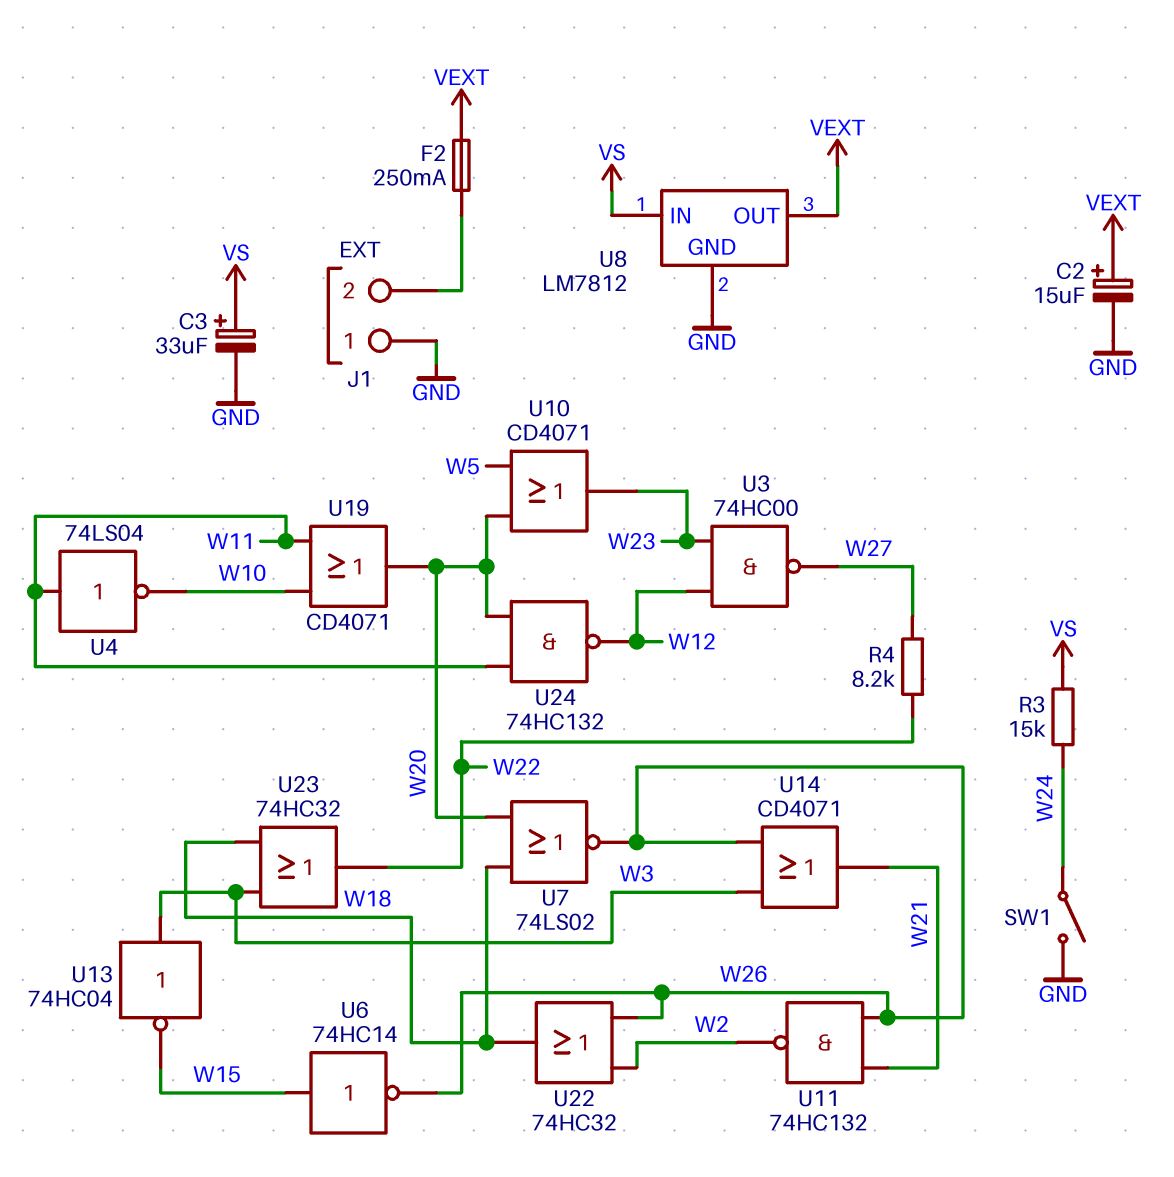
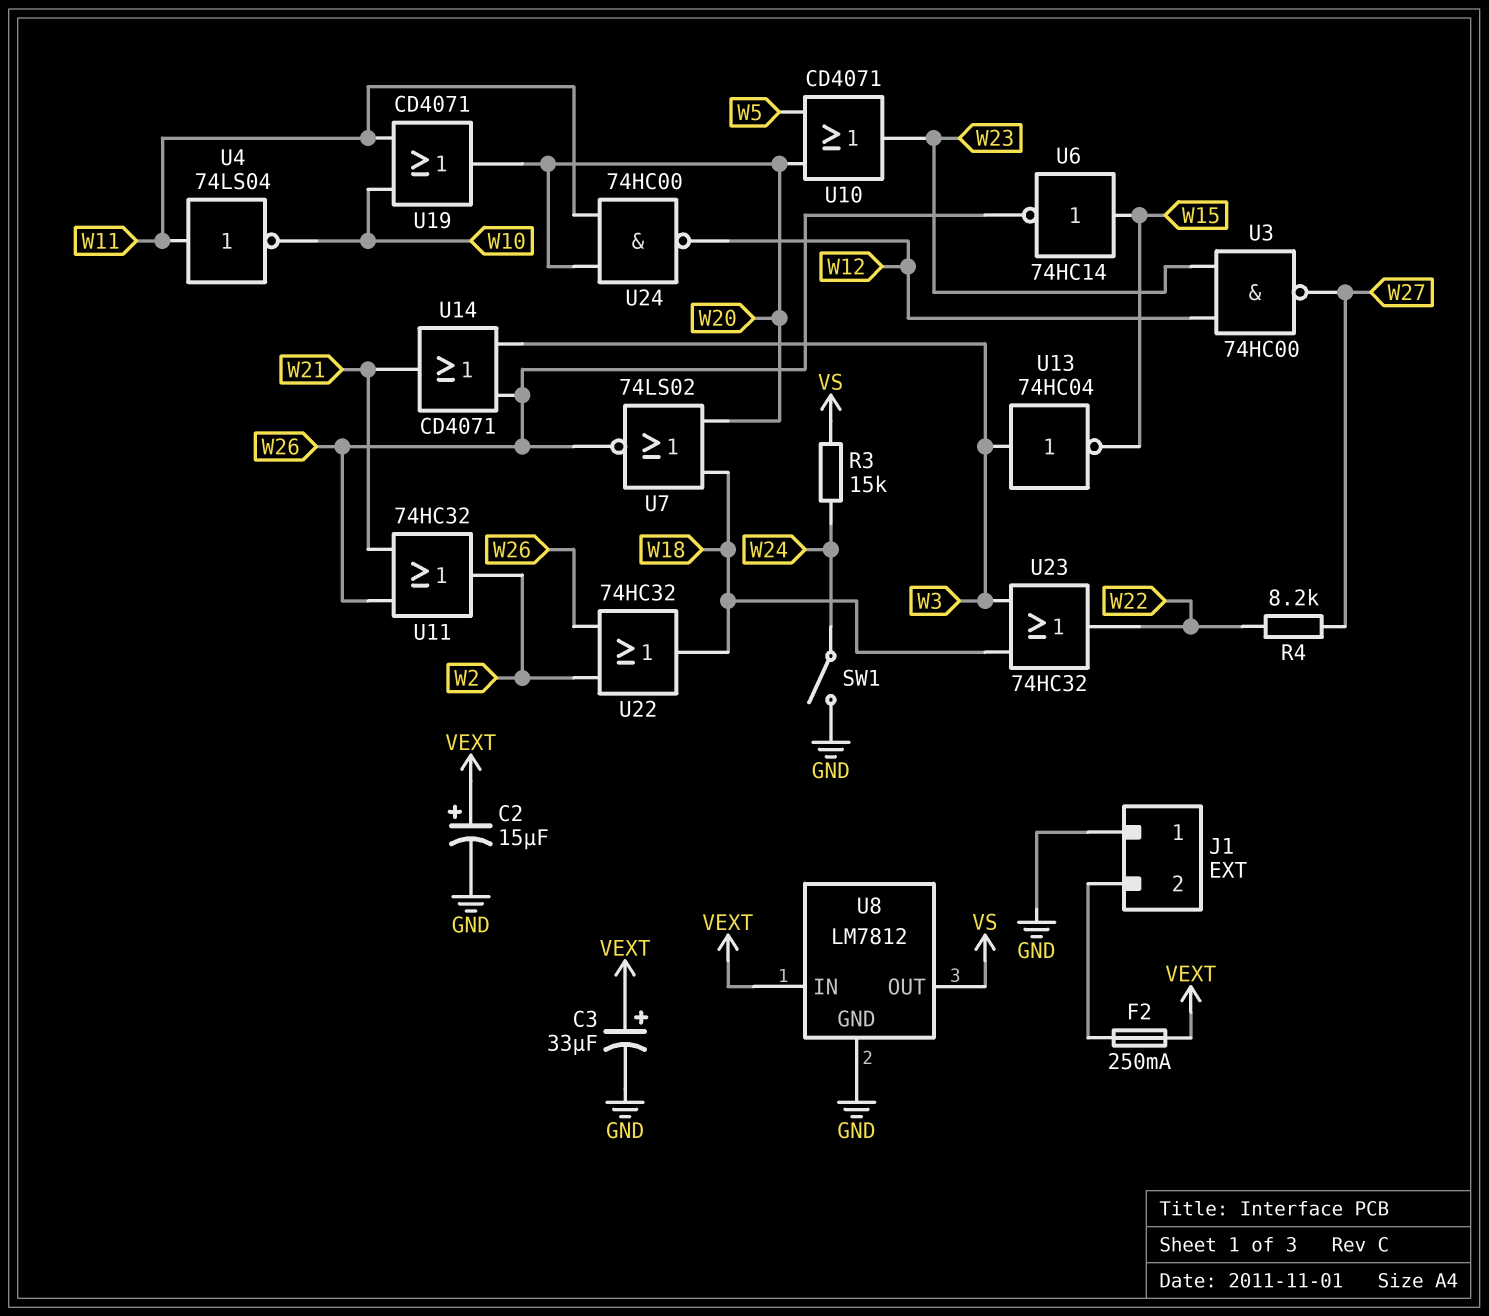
C3: 33uF (plus VS, minus GND) -> 33uF (plus VEXT, minus GND)
U8 pin IN: VS -> VEXT
U8 pin OUT: VEXT -> VS
U11: NAND 74HC132 (in W21, in W26, out W2) -> OR 74HC32 (in W21, in W26, out W2)
U24: NAND 74HC132 (in W11, in W20, out W12) -> NAND 74HC00 (in W11, in W20, out W12)

